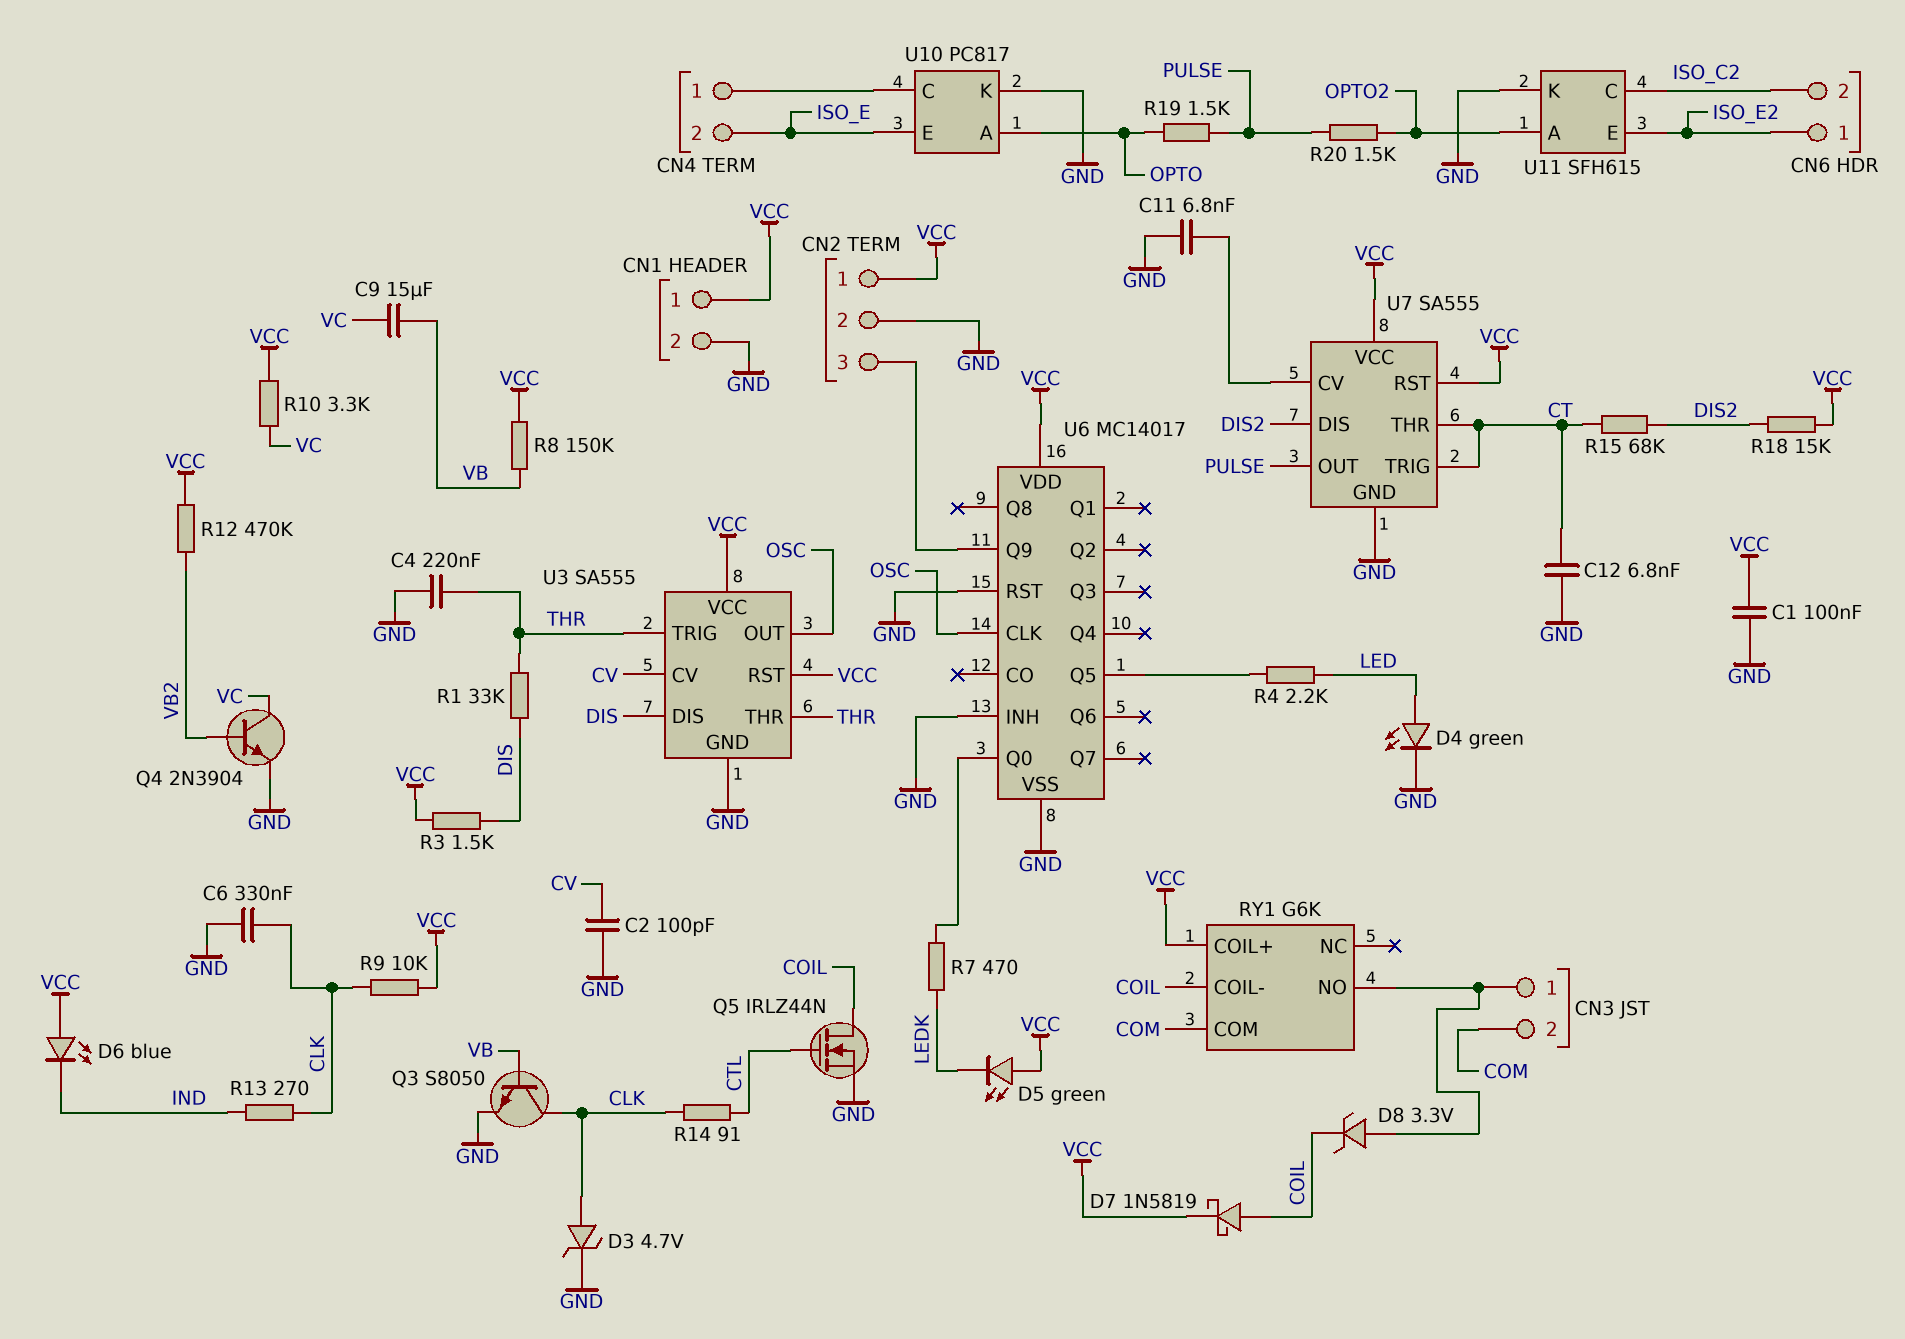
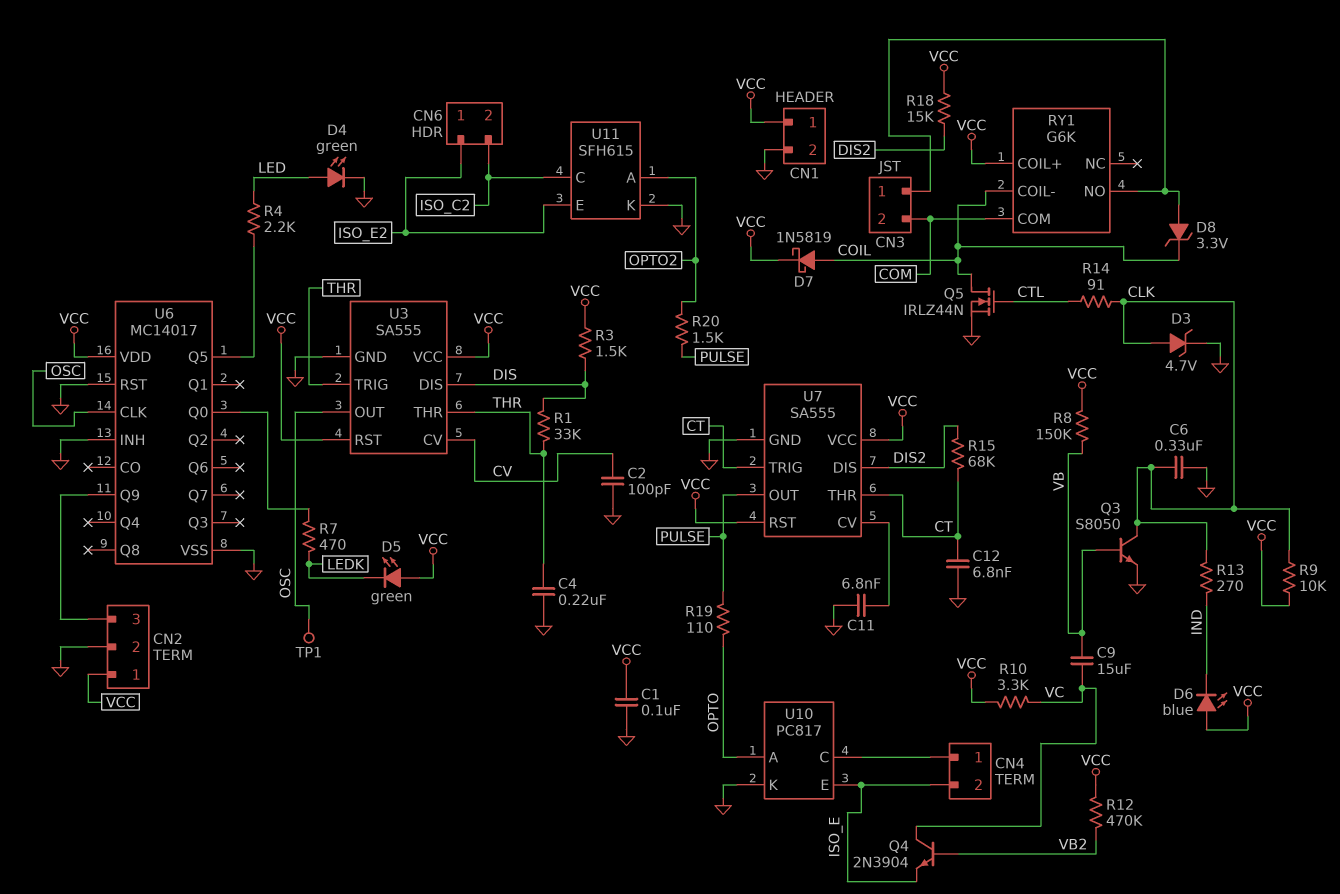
Q4: NPN 2N3904 (B VB2, C VC, E GND) -> NPN 2N3904 (B VB2, C VC, E ISO_E)
R19: 1.5k (OPTO, PULSE) -> 110 (OPTO, PULSE)
TP1: none -> test point (OSC)

